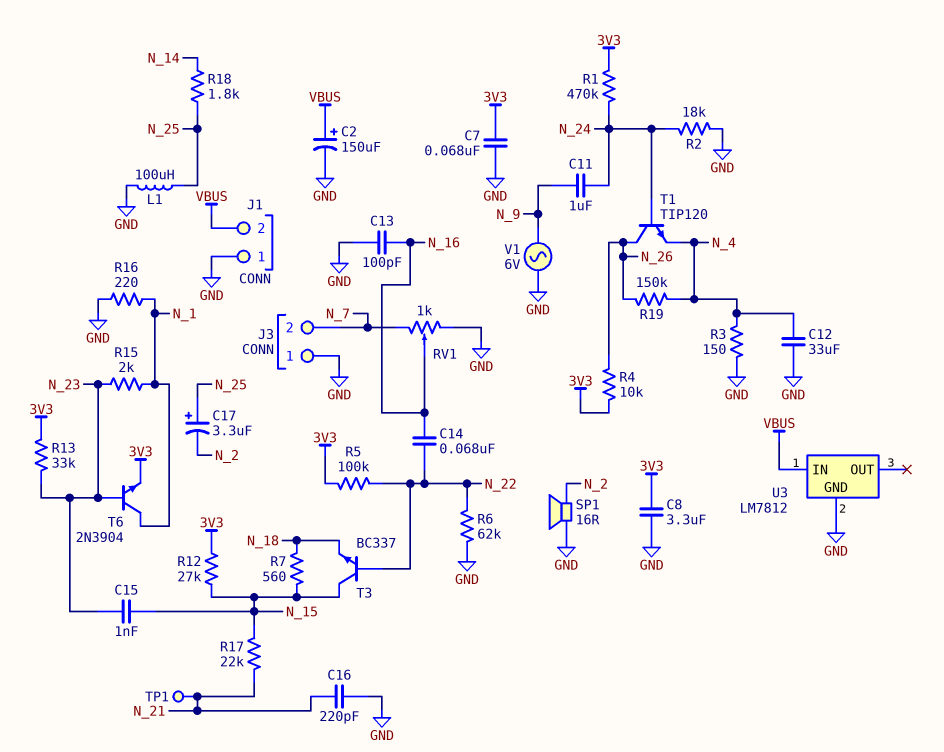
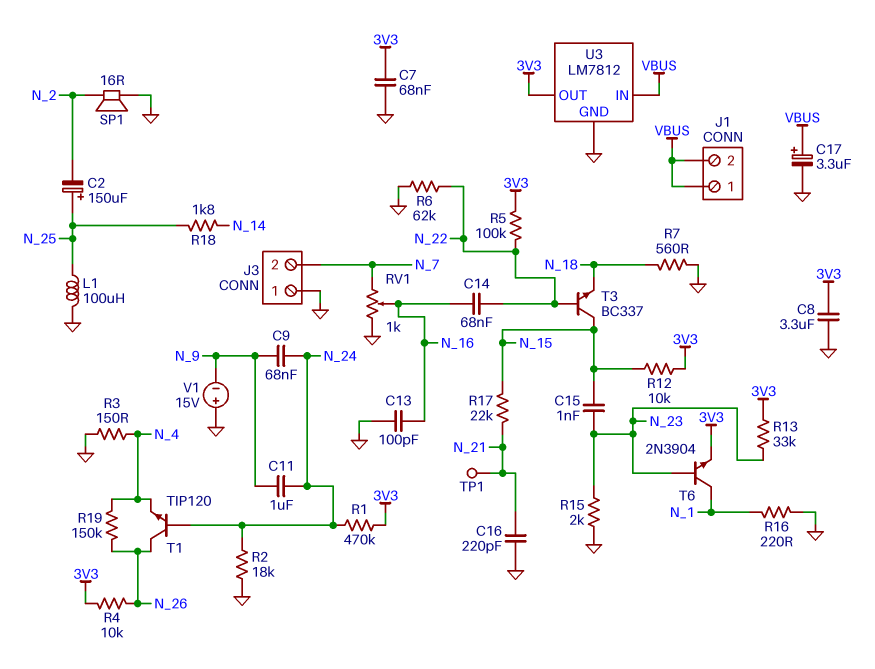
C2: 150uF (plus VBUS, minus GND) -> 150uF (plus N_25, minus N_2)
C9: none -> 68nF (N_9, N_24)
C12: 33uF (GND, N_4) -> none
C17: 3.3uF (plus N_25, minus N_2) -> 3.3uF (plus VBUS, minus GND)
J1 pin 1: GND -> VBUS
R7: 560 (N_15, N_18) -> 560 (GND, N_18)
R12: 27k (3V3, N_15) -> 10k (3V3, N_15)
R15: 2k (N_1, N_23) -> 2k (GND, N_23)
U3 pin OUT: none -> 3V3
V1: AC 6V (GND, N_9) -> 15V (plus GND, minus N_9)

